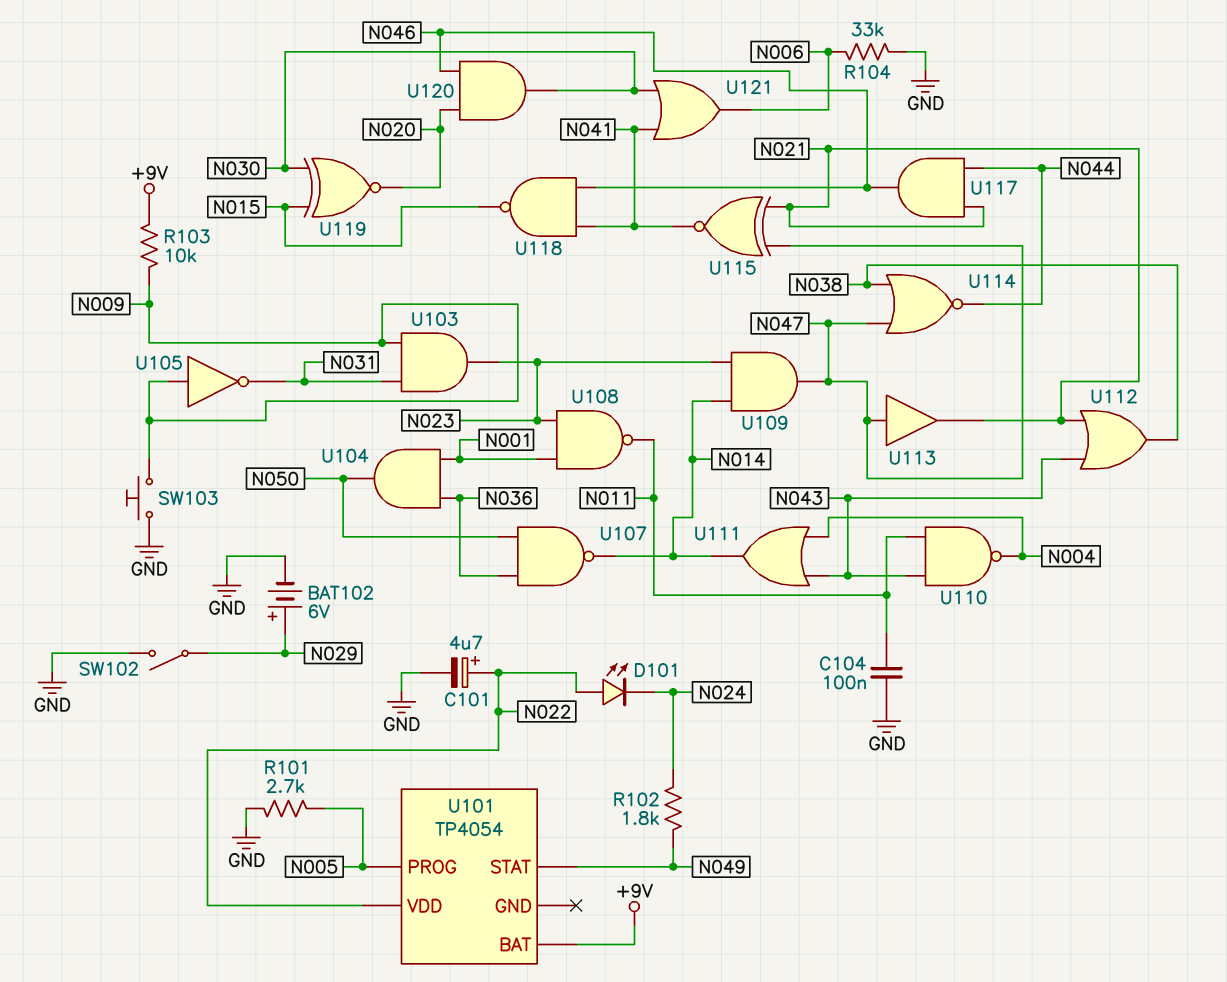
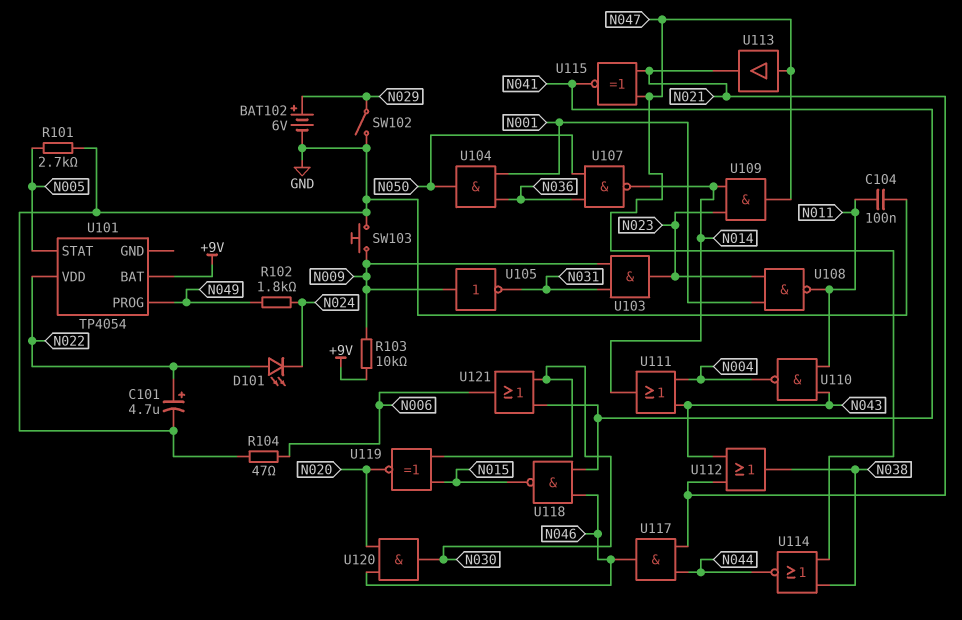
R104: 33k (GND, N006) -> 47 (GND, N006)
U101 pin PROG: N005 -> N049
U101 pin STAT: N049 -> N005

